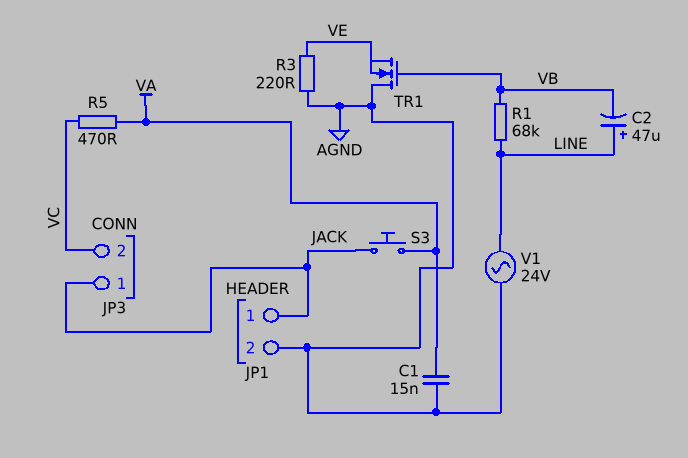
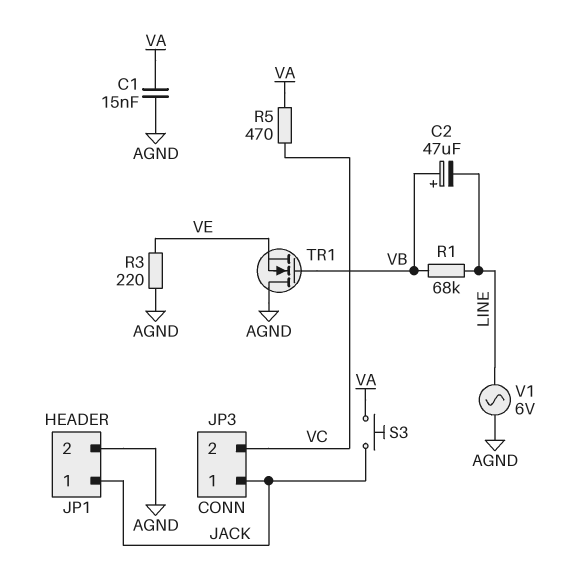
C2: 47uF (plus LINE, minus VB) -> 47uF (plus VB, minus LINE)
V1: AC 24V (AGND, LINE) -> AC 6V (AGND, LINE)

